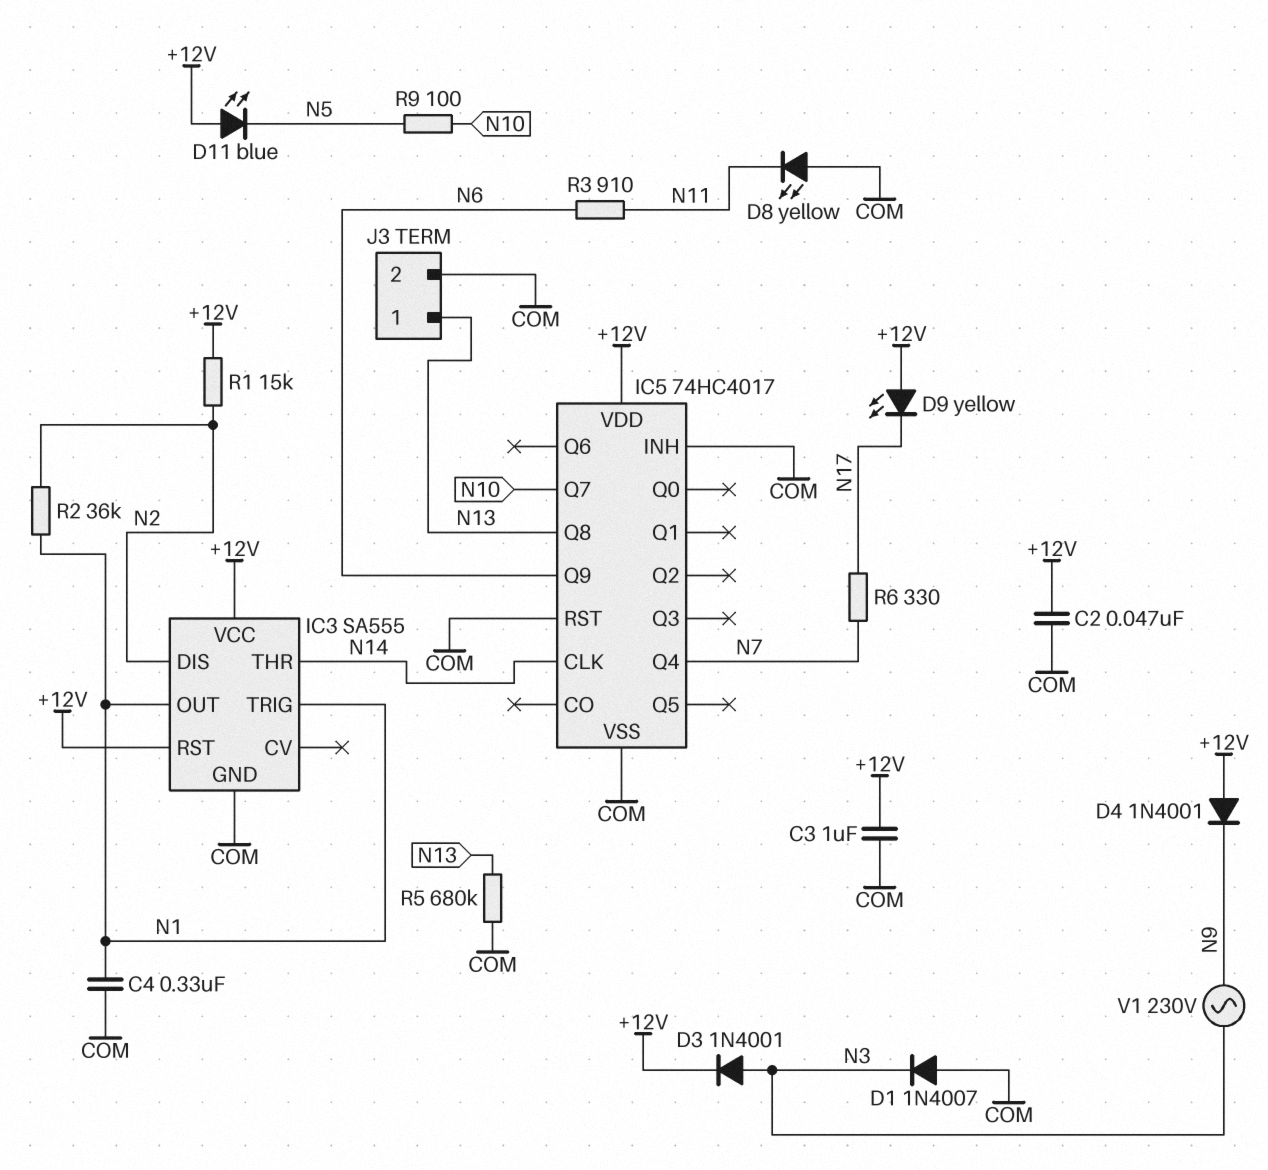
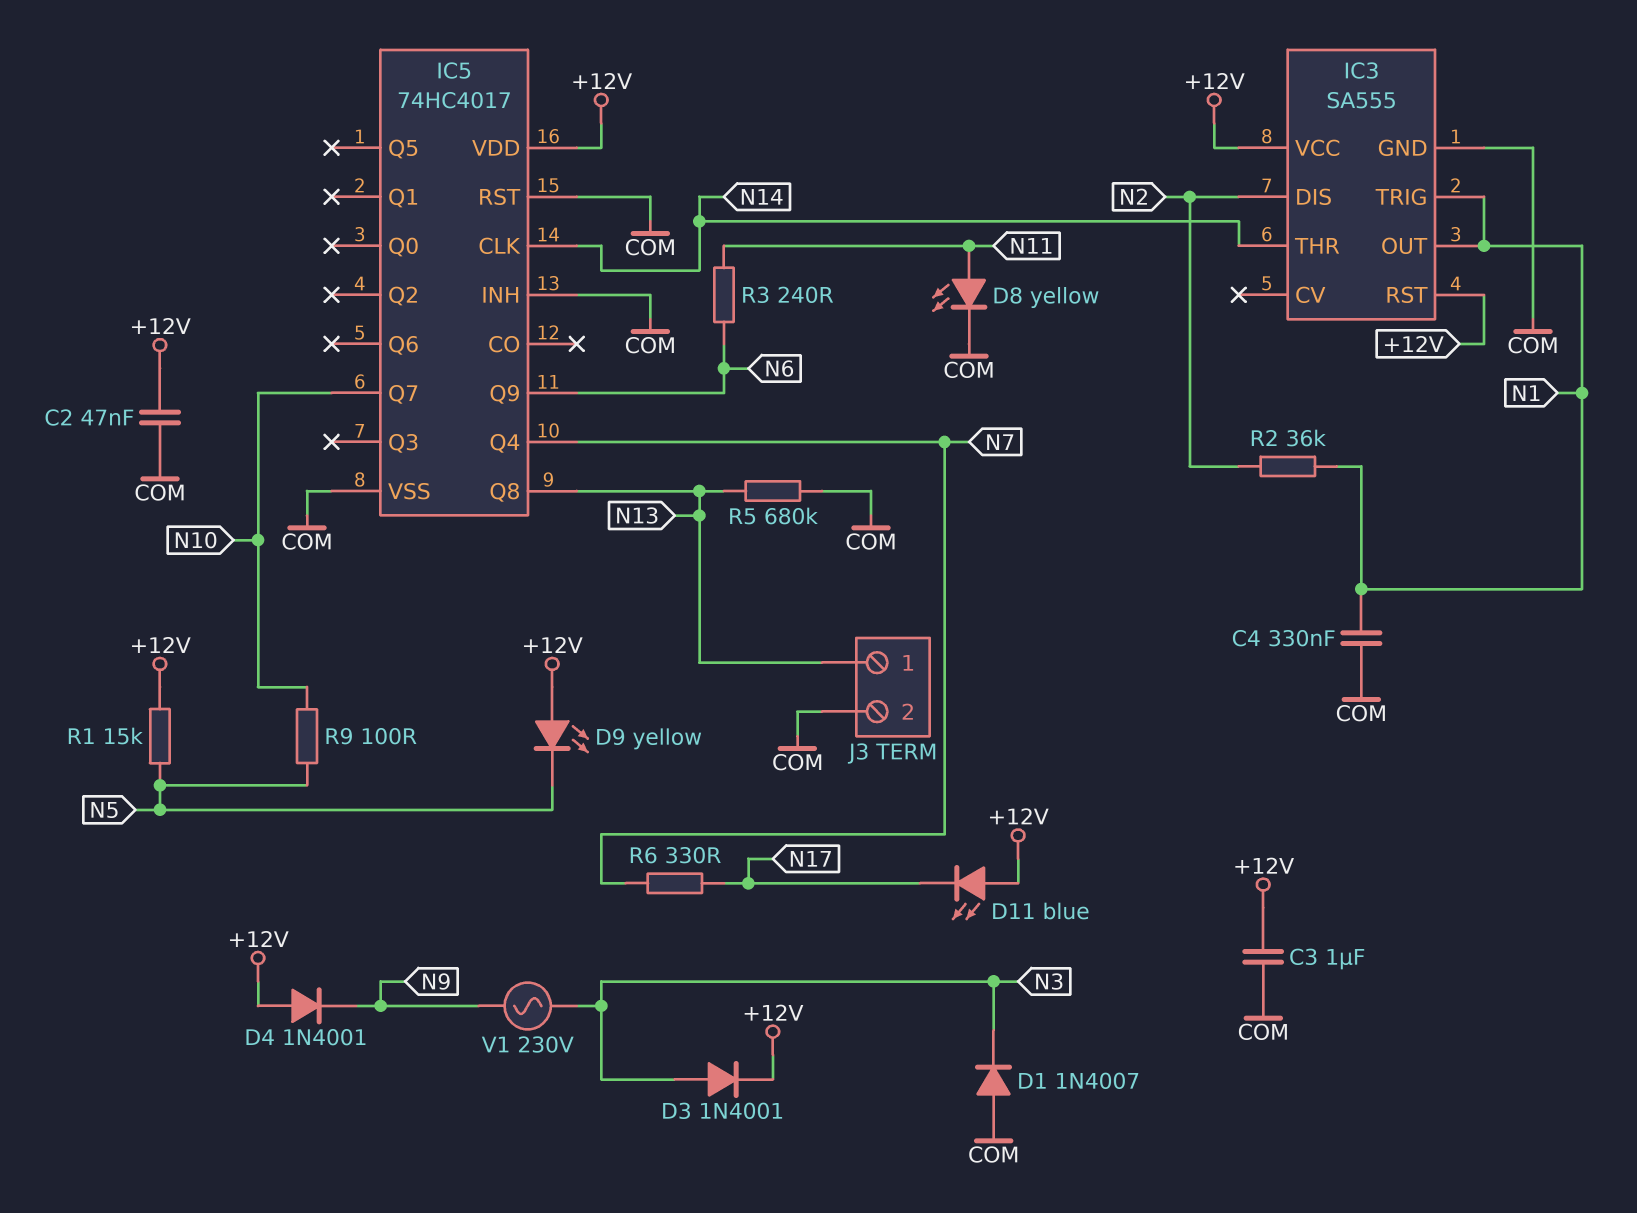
D8: LED yellow (A COM, K N11) -> LED yellow (A N11, K COM)
D9: LED yellow (A +12V, K N17) -> LED yellow (A +12V, K N5)
D11: LED blue (A +12V, K N5) -> LED blue (A +12V, K N17)
R1: 15k (+12V, N2) -> 15k (+12V, N5)
R3: 910 (N6, N11) -> 240 (N6, N11)

